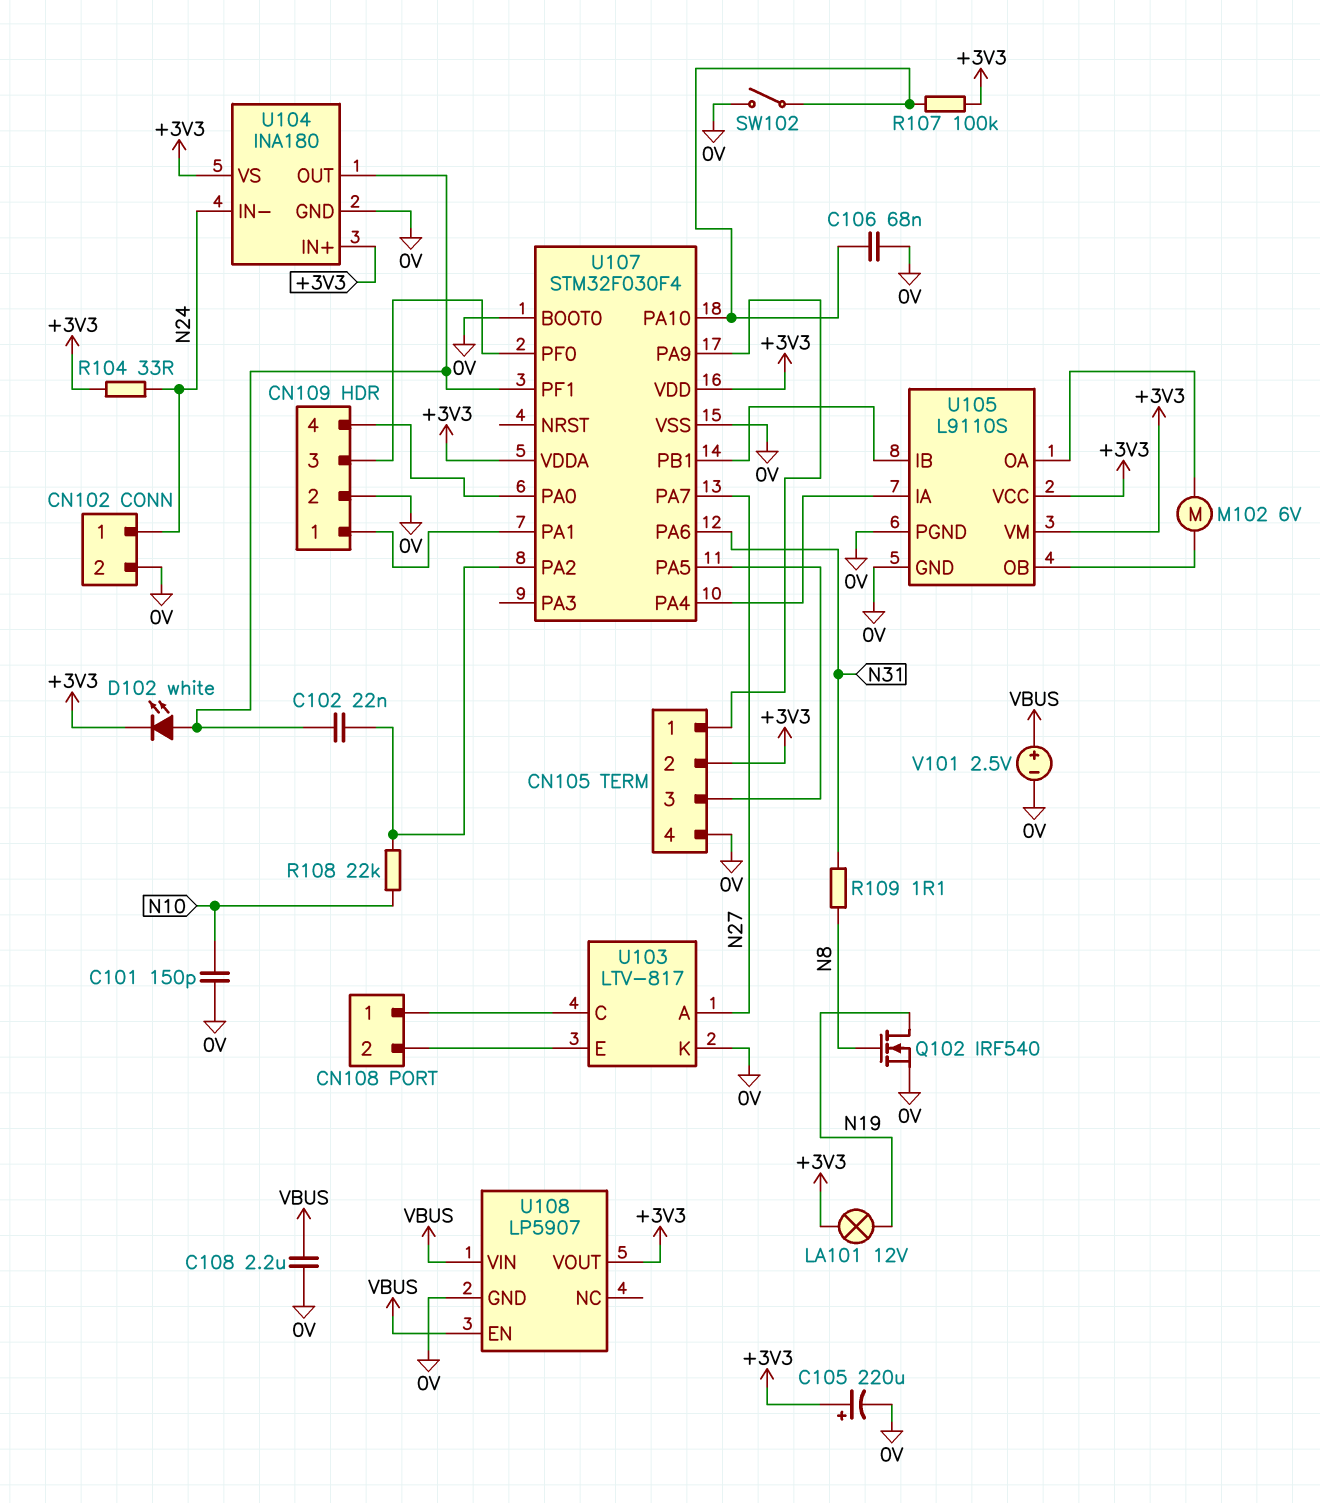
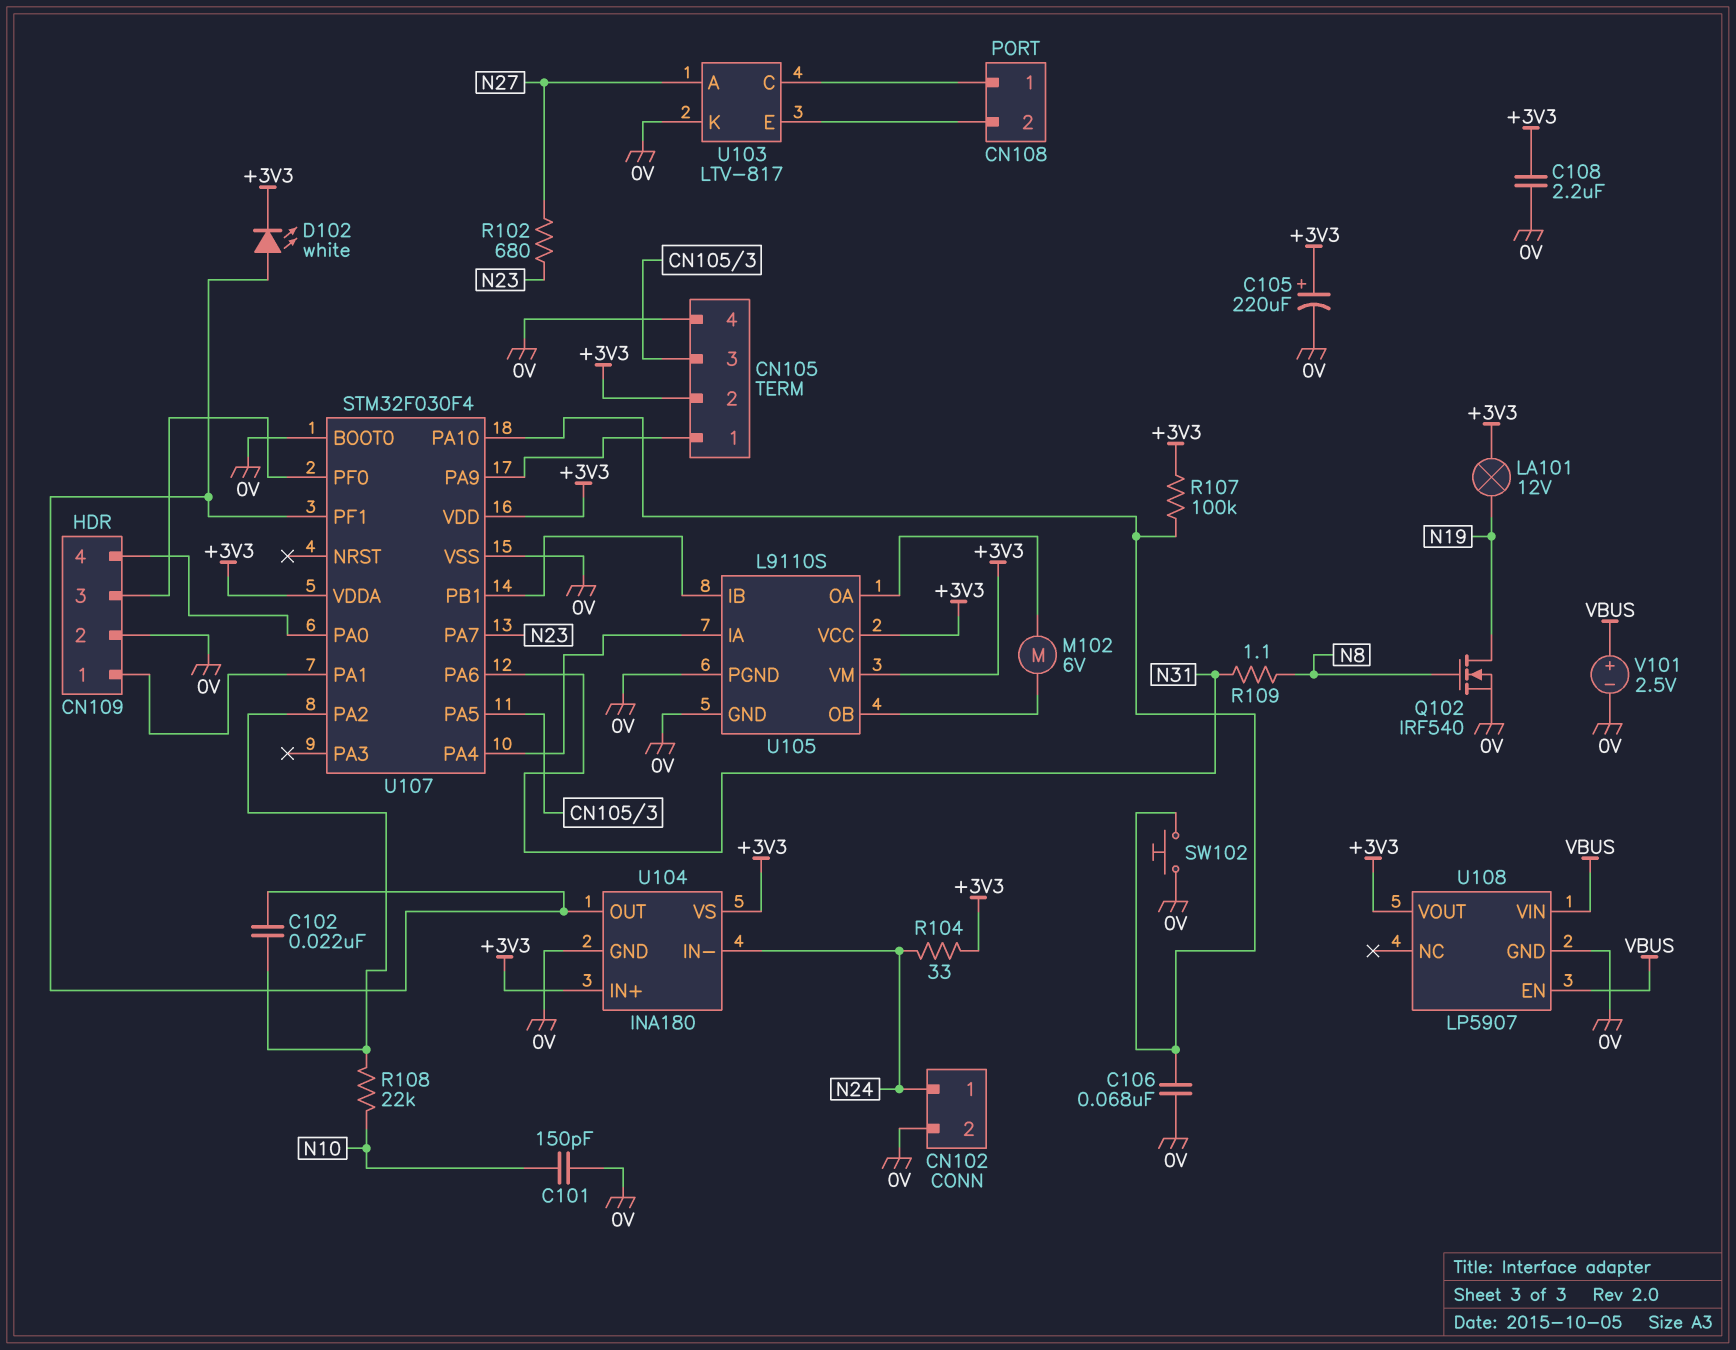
C108: 2.2uF (0V, VBUS) -> 2.2uF (+3V3, 0V)
R102: none -> 680 (N23, N27)
SW102: switch (0V, U107/PA10) -> button (0V, U107/PA10)
U107 pin PA7: N27 -> N23

